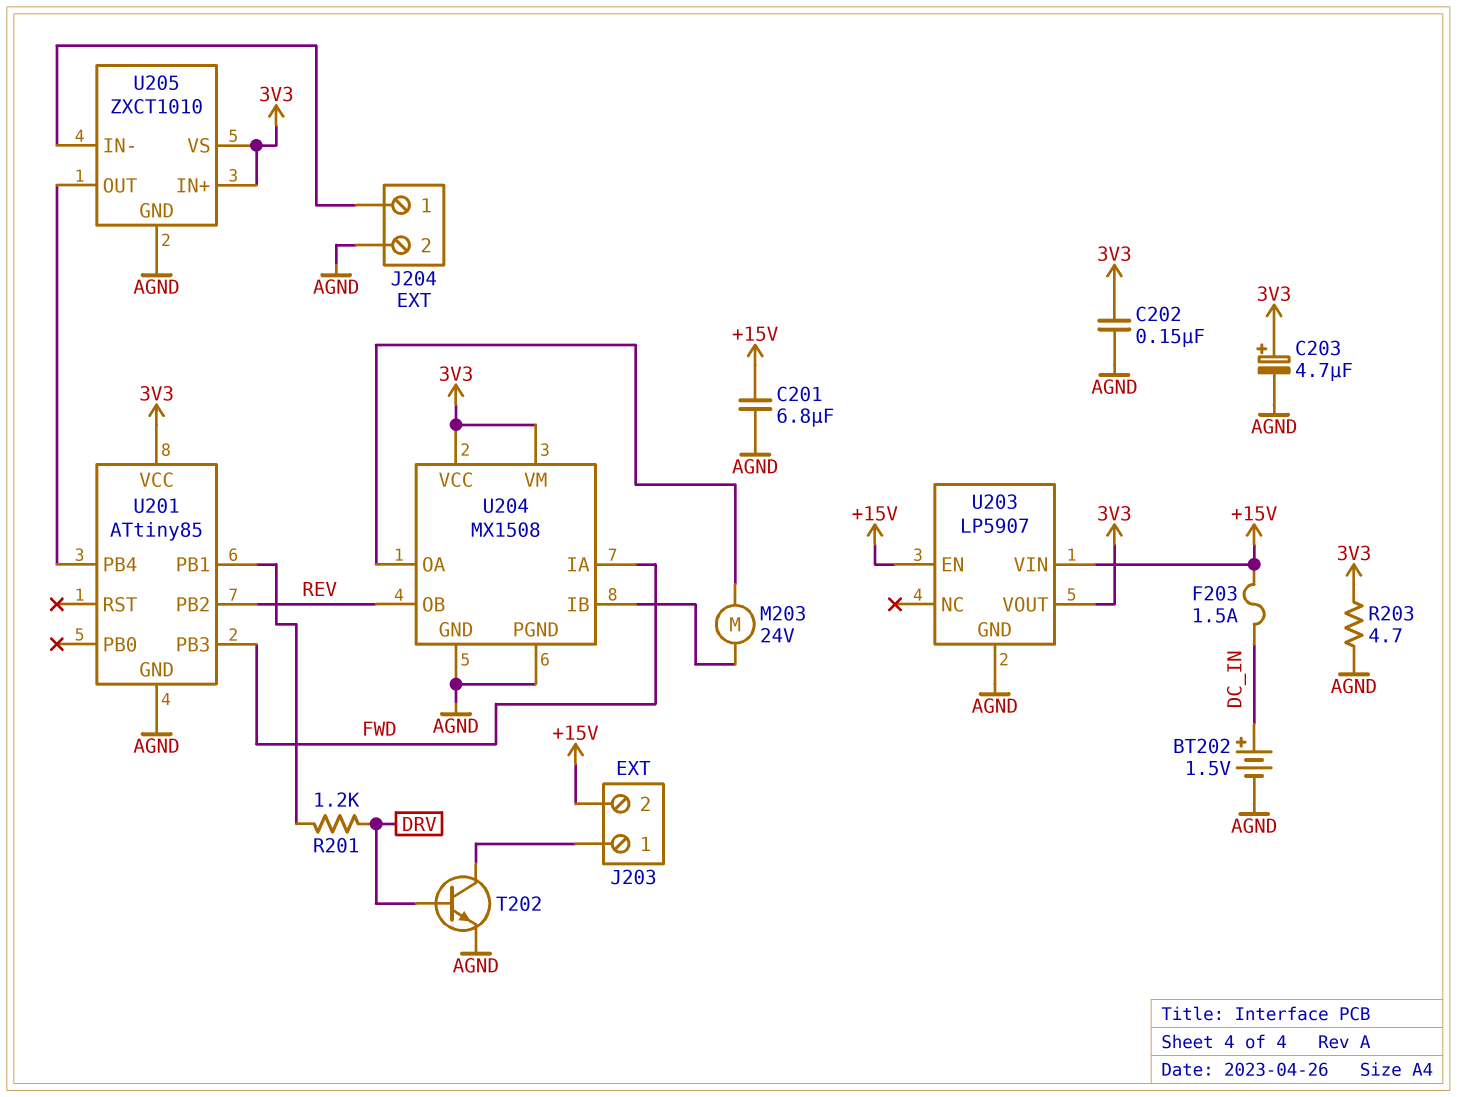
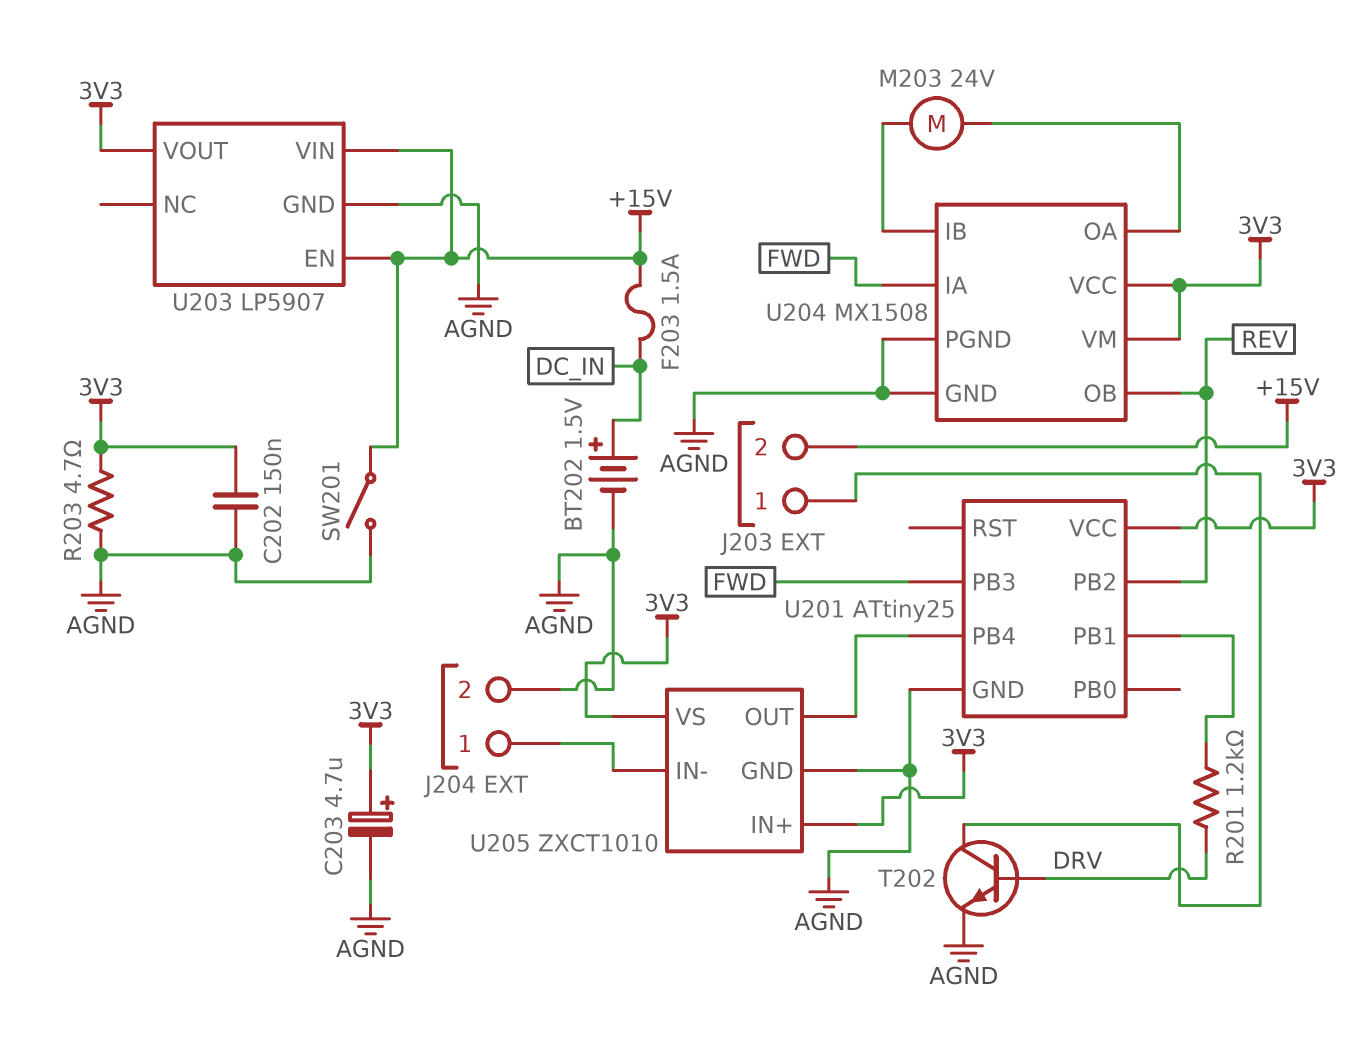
C201: 6.8uF (+15V, AGND) -> none
SW201: none -> switch (+15V, AGND)
U201: ATtiny85 -> ATtiny25

